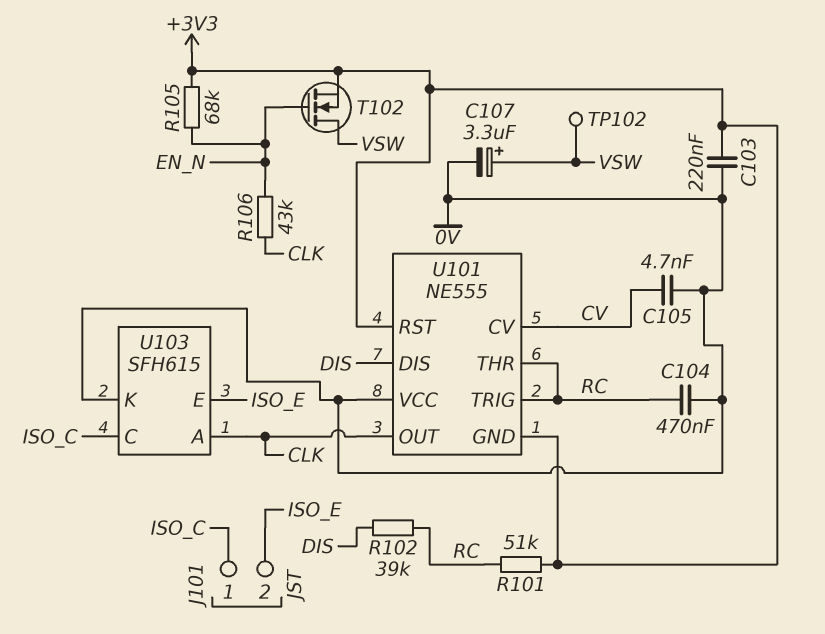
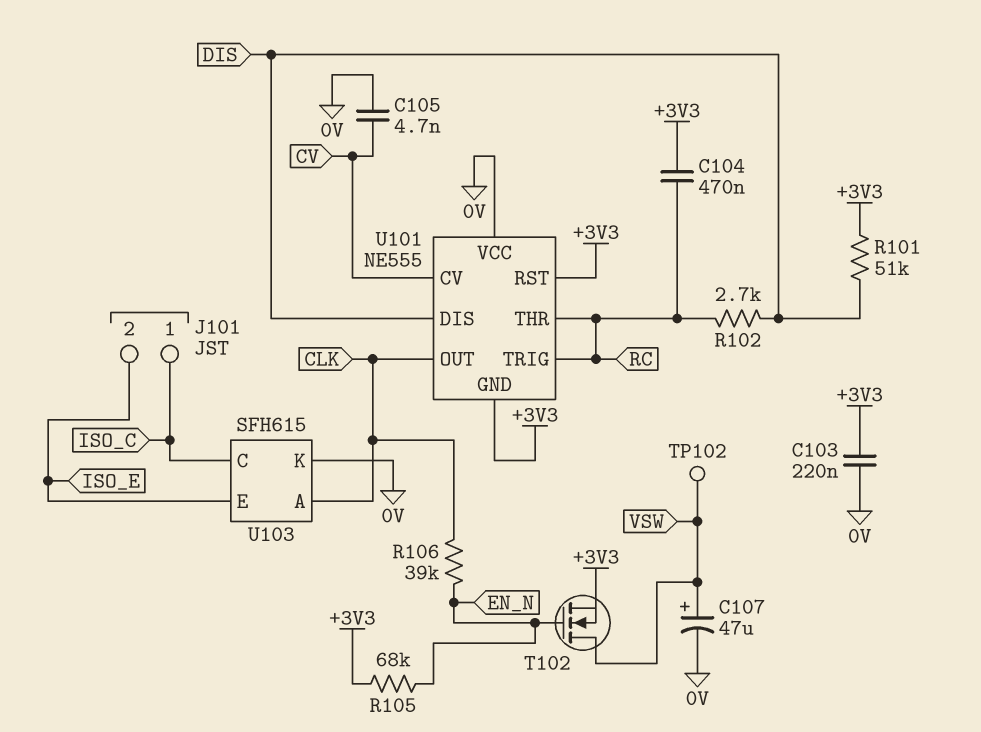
C104: 470nF (0V, RC) -> 470nF (+3V3, RC)
C107: 3.3uF (plus VSW, minus 0V) -> 47uF (plus VSW, minus 0V)
R101: 51k (+3V3, RC) -> 51k (+3V3, DIS)
R102: 39k (DIS, RC) -> 2.7k (DIS, RC)
R106: 43k (CLK, EN_N) -> 39k (CLK, EN_N)

